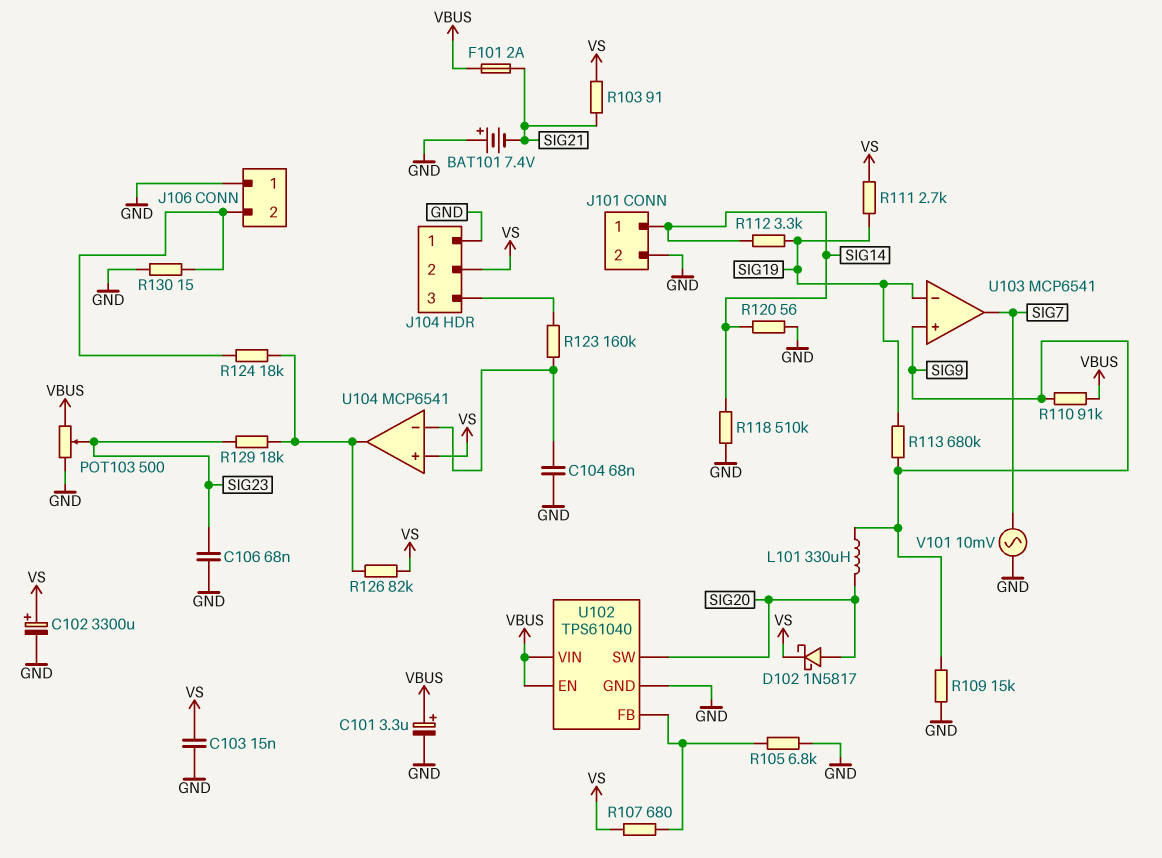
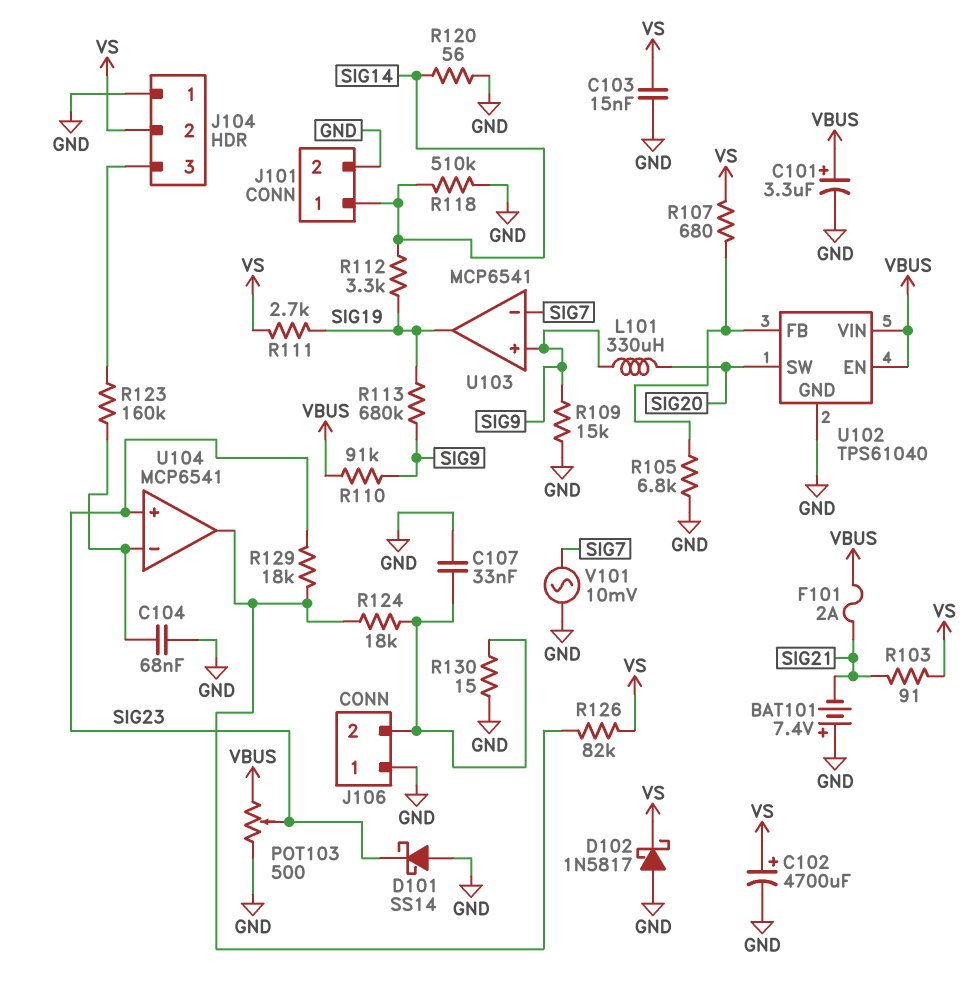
C102: 3300uF (plus VS, minus GND) -> 4700uF (plus VS, minus GND)
C106: 68nF (GND, SIG23) -> none
C107: none -> 33nF (GND, J106/2)
D101: none -> schottky SS14 (A GND, K SIG23)
D102: schottky 1N5817 (A SIG20, K VS) -> schottky 1N5817 (A GND, K VS)
U103 pin in-: SIG19 -> SIG7
U103 pin out: SIG7 -> SIG19
U104 pin in+: VS -> SIG23

